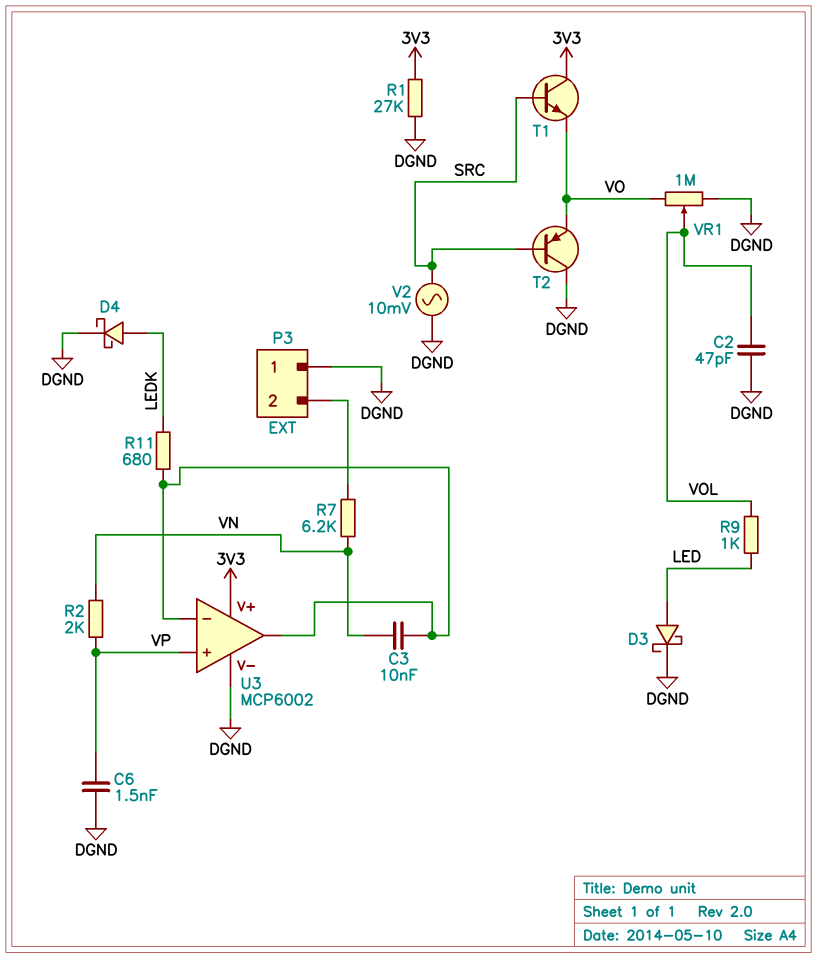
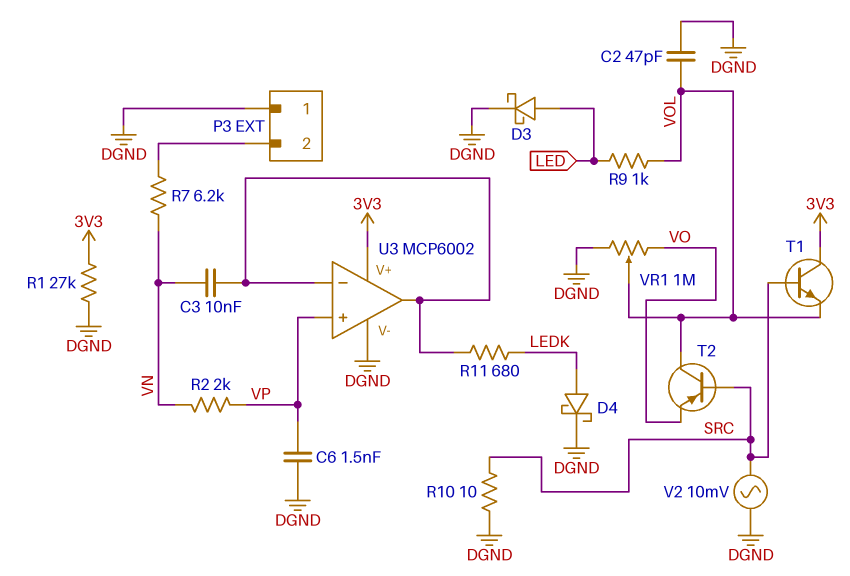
R10: none -> 10 (DGND, SRC)
T1: NPN (B SRC, C 3V3, E VO) -> NPN (B SRC, C 3V3, E VOL)
T2: PNP (B SRC, C DGND, E VO) -> PNP (B SRC, C VOL, E VO)

